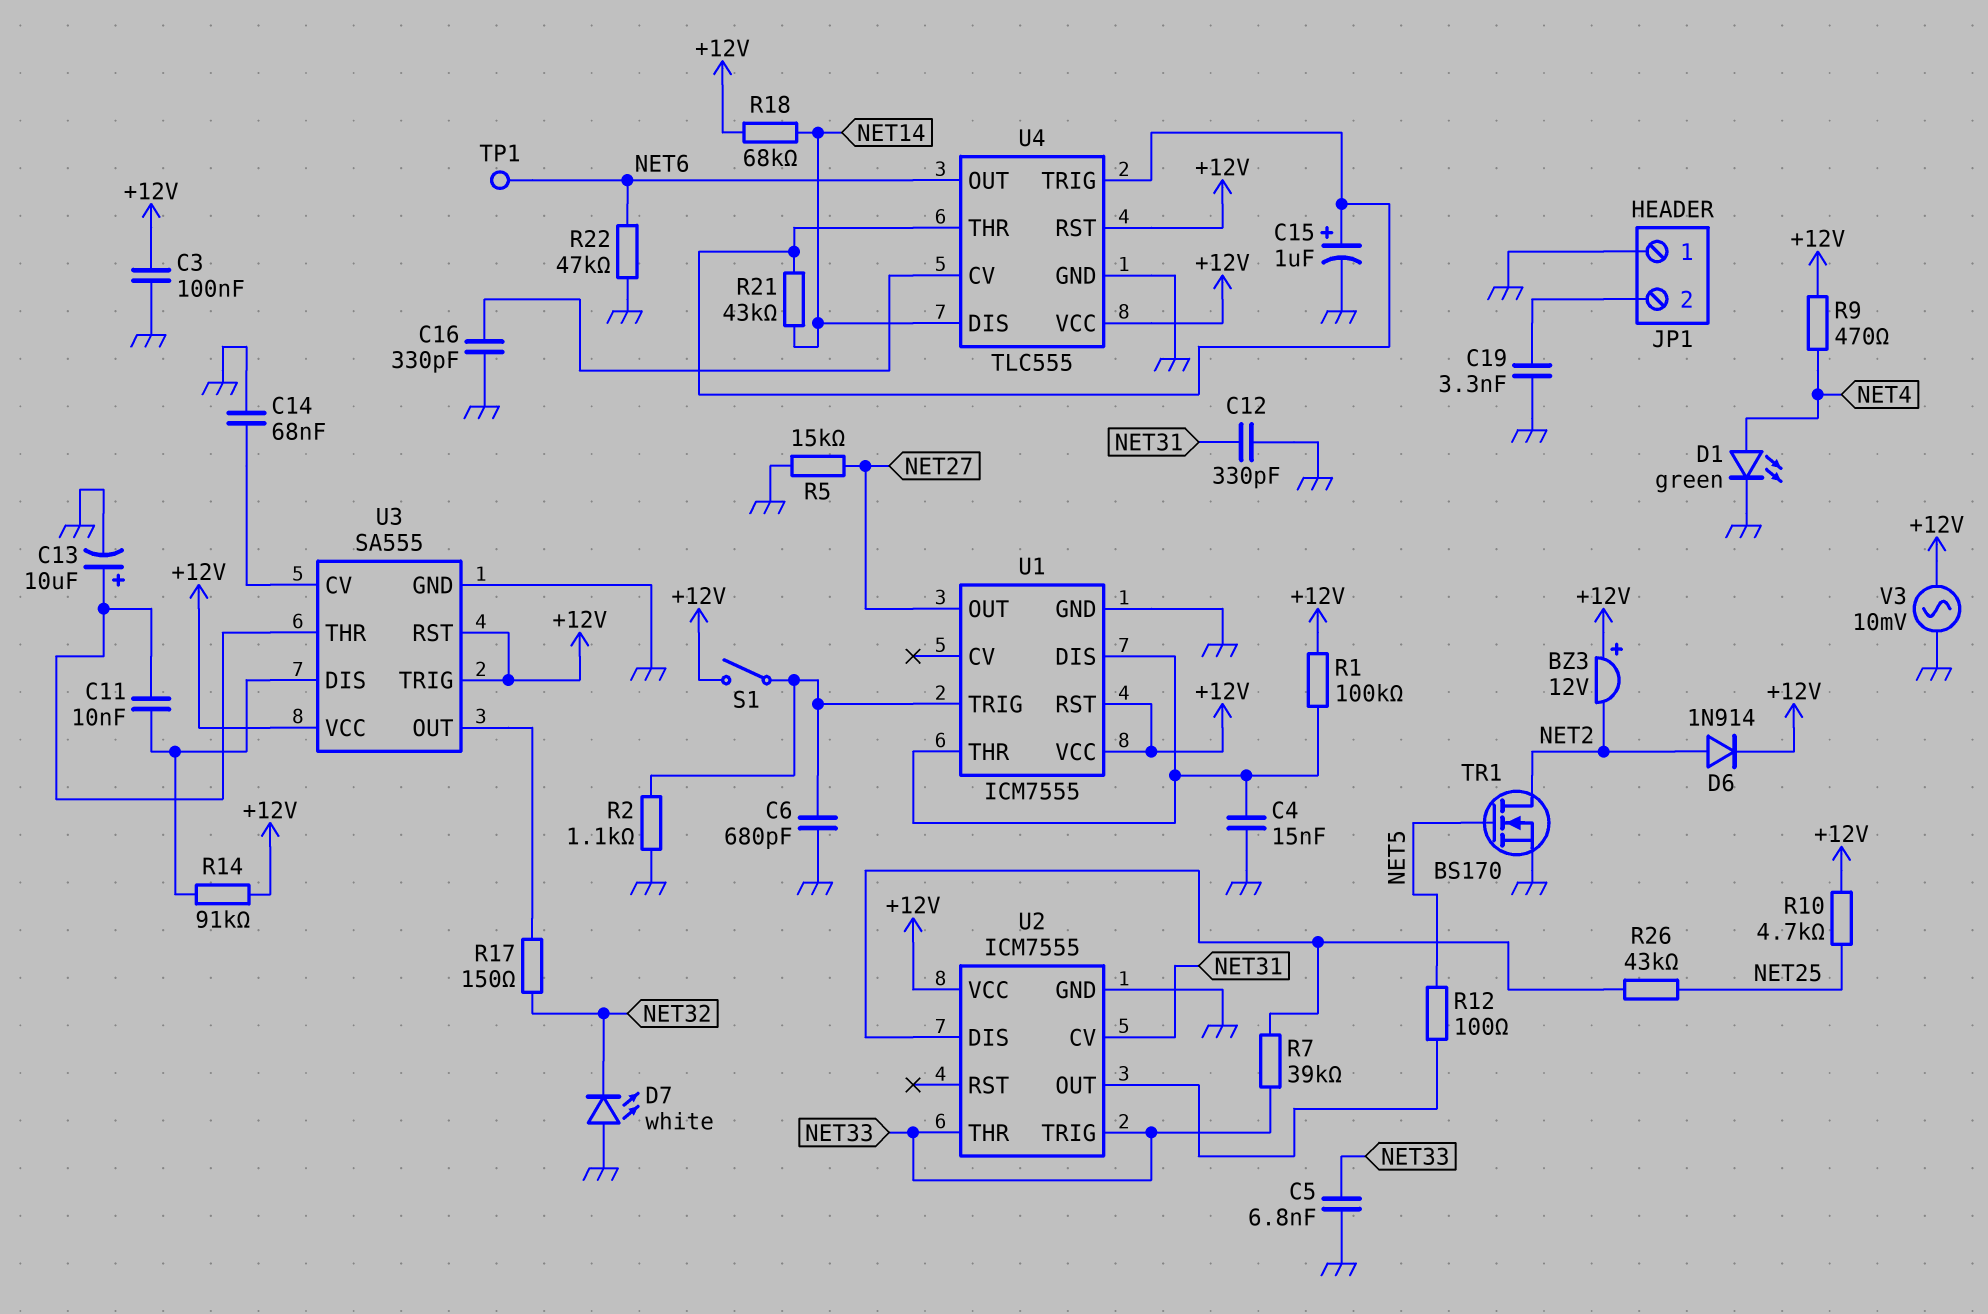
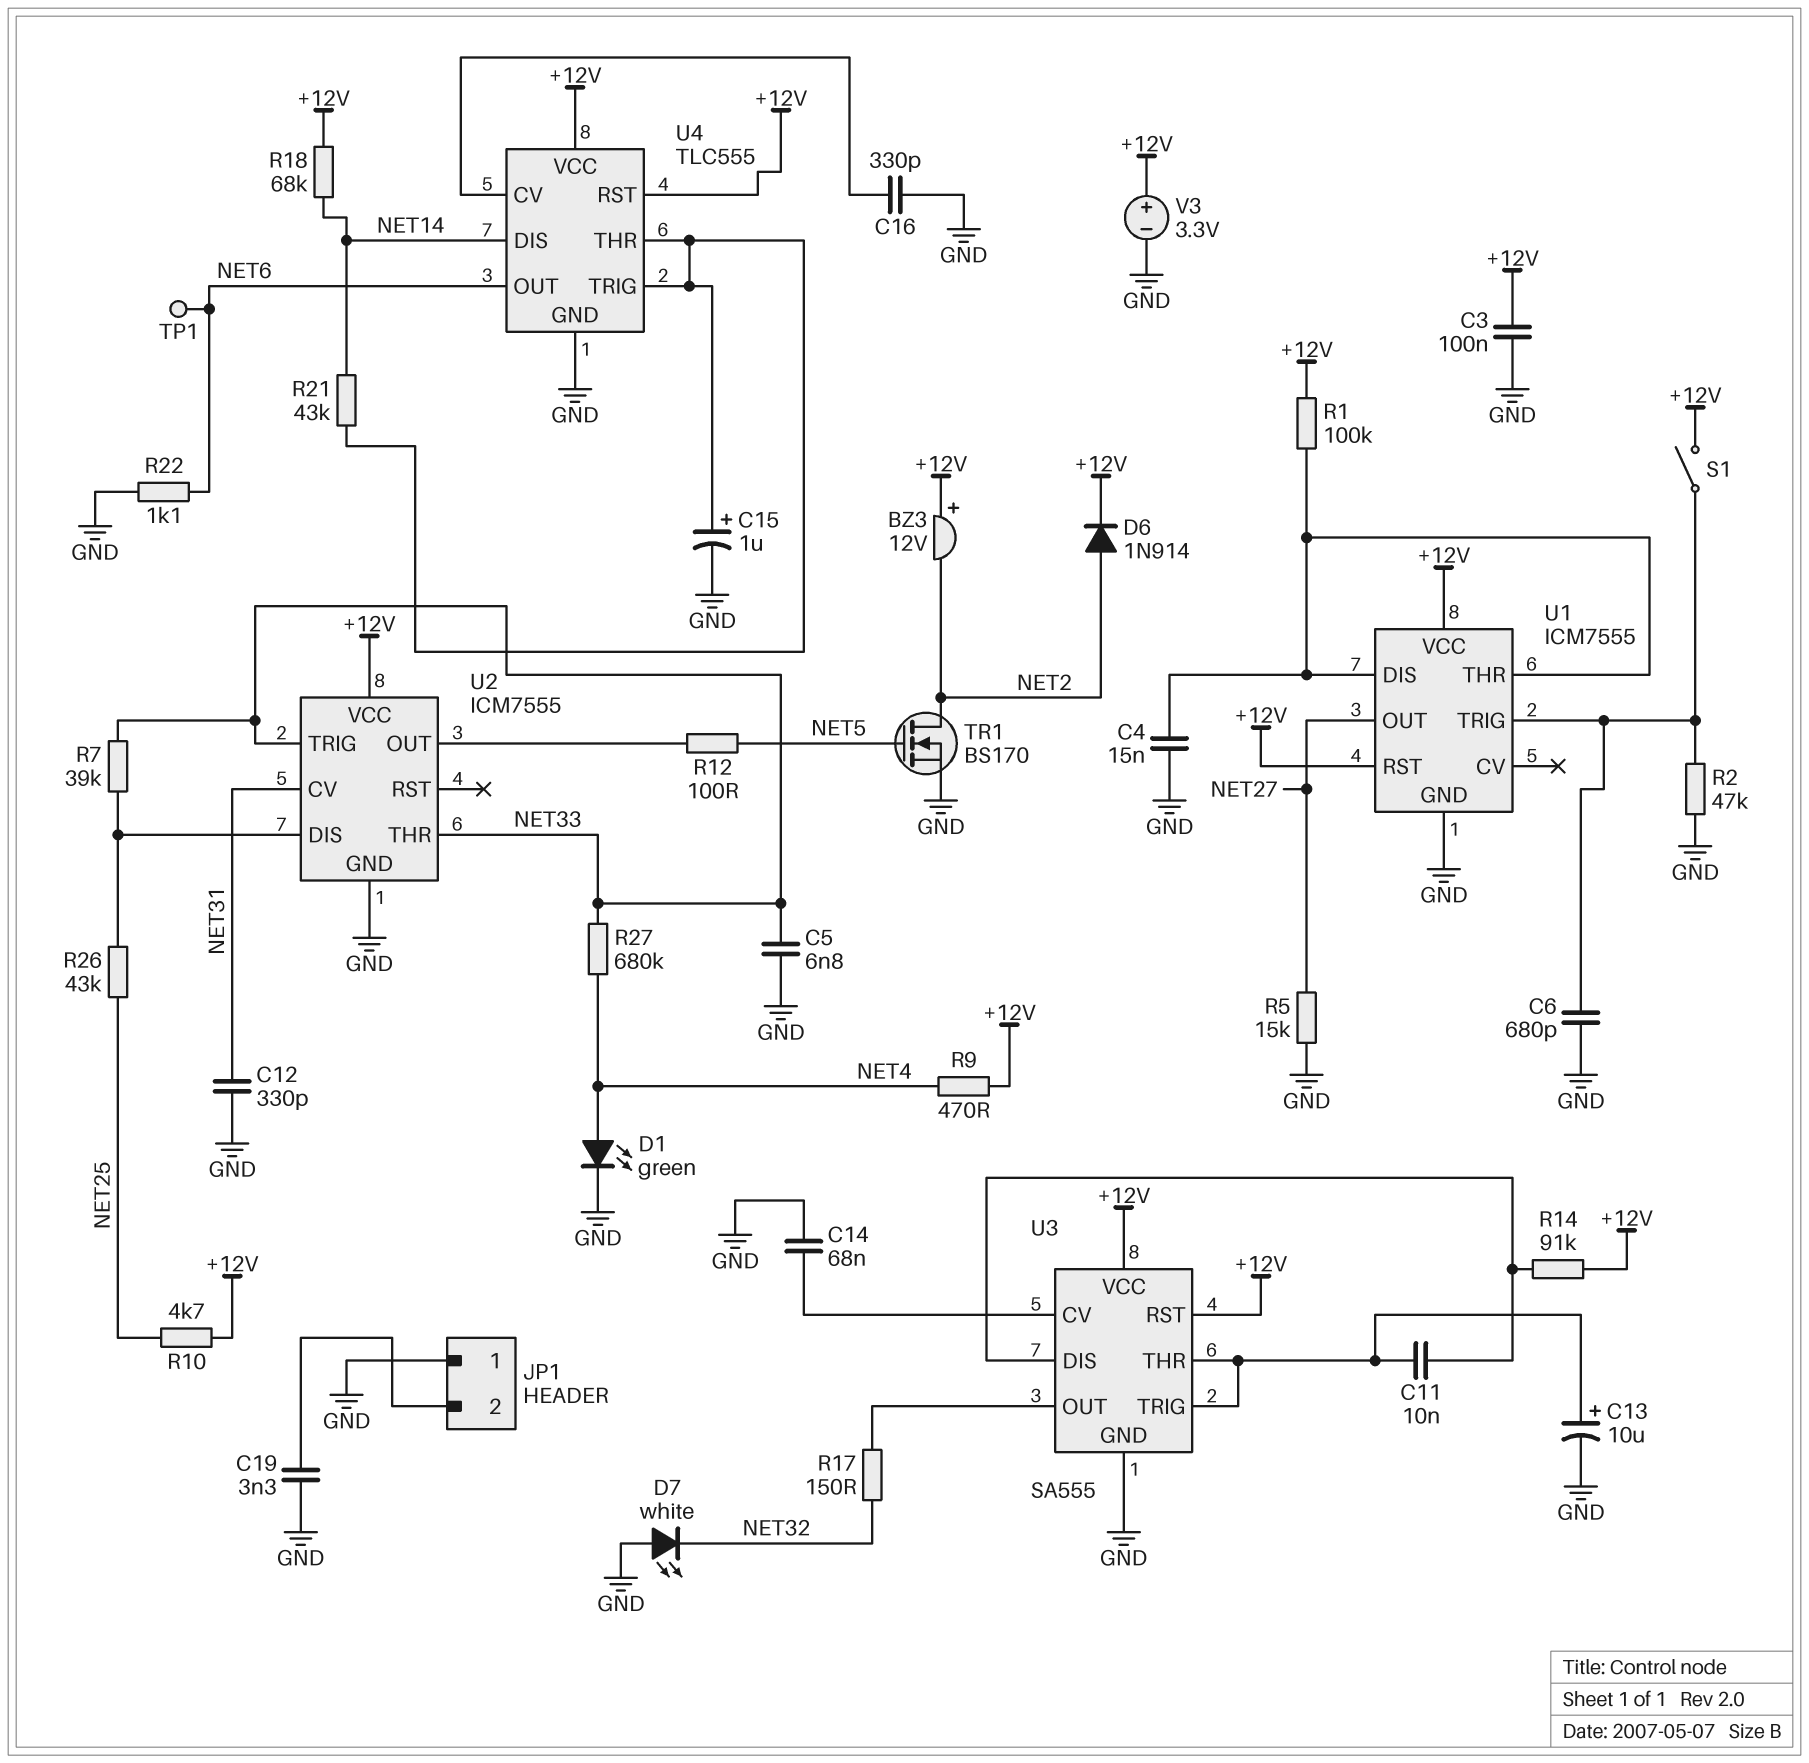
R2: 1.1k (GND, U1/TRIG) -> 47k (GND, U1/TRIG)
R22: 47k (GND, NET6) -> 1.1k (GND, NET6)
R27: none -> 680k (NET4, NET33)
U3 pin TRIG: +12V -> U3/THR
V3: AC 10mV (+12V, GND) -> 3.3V (plus +12V, minus GND)

